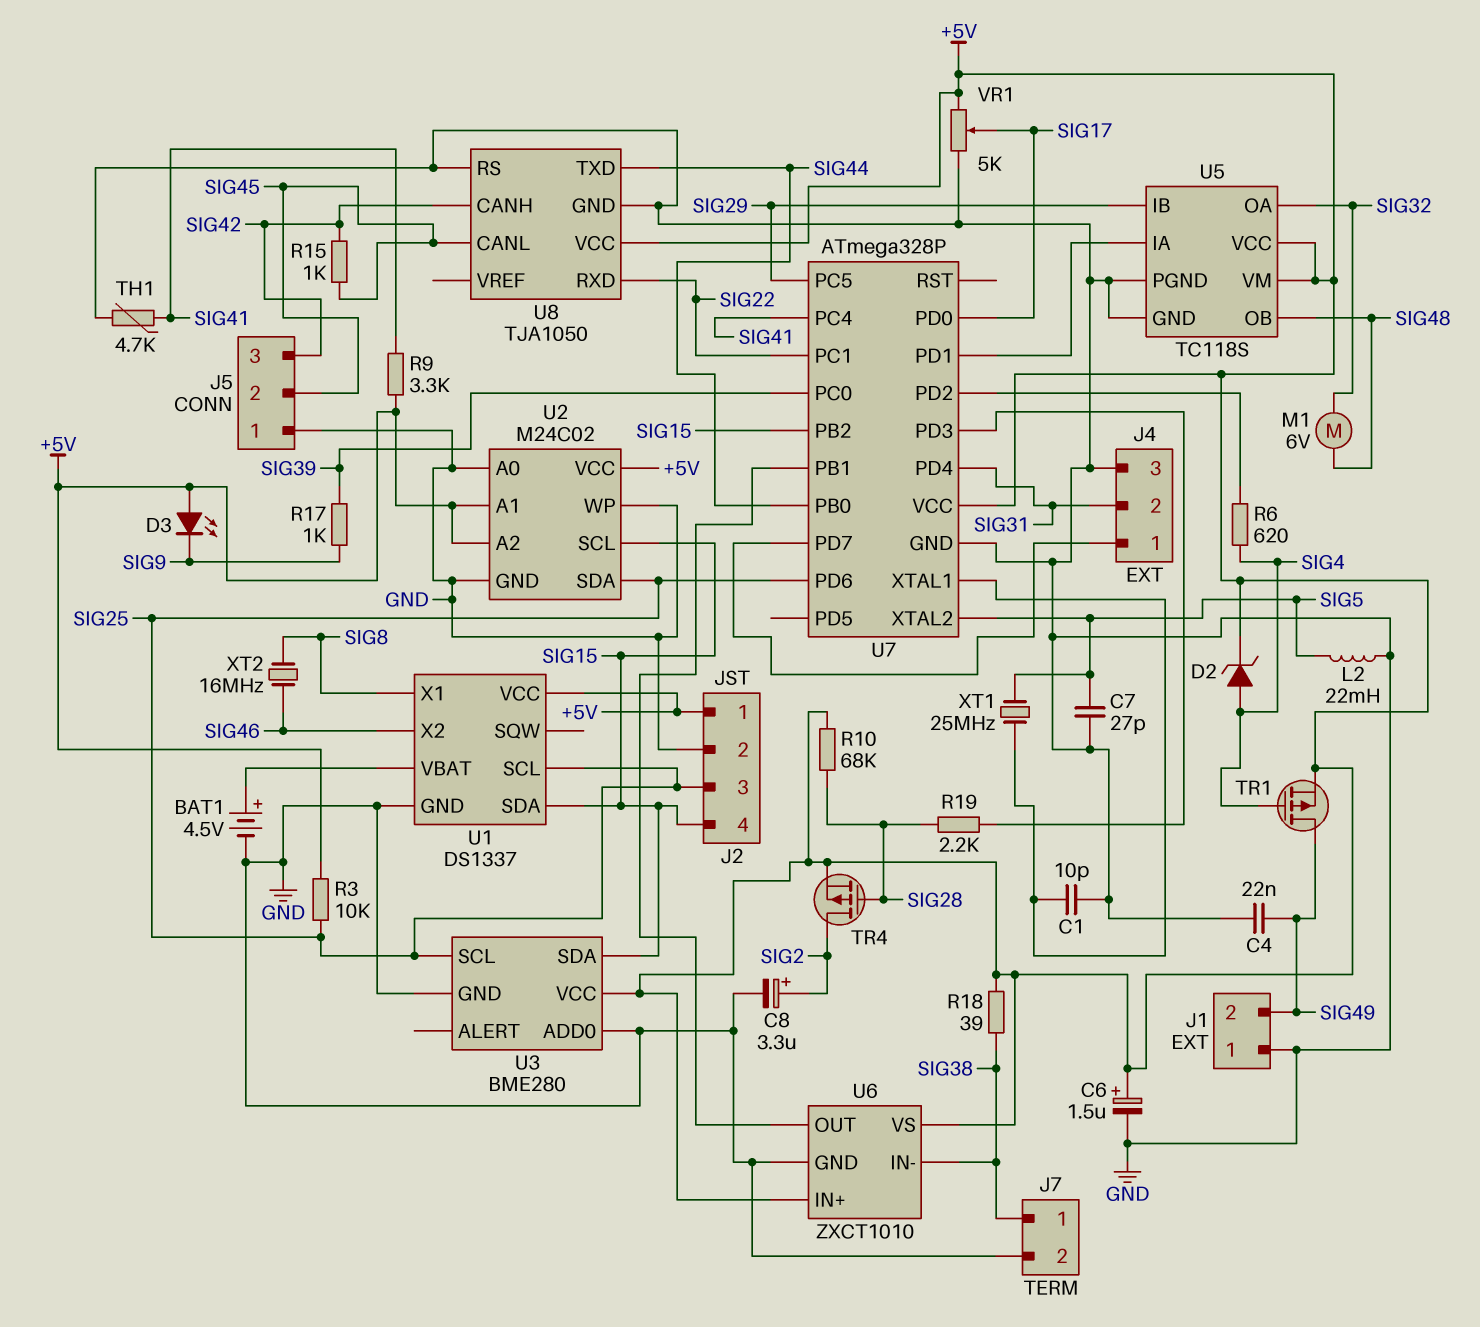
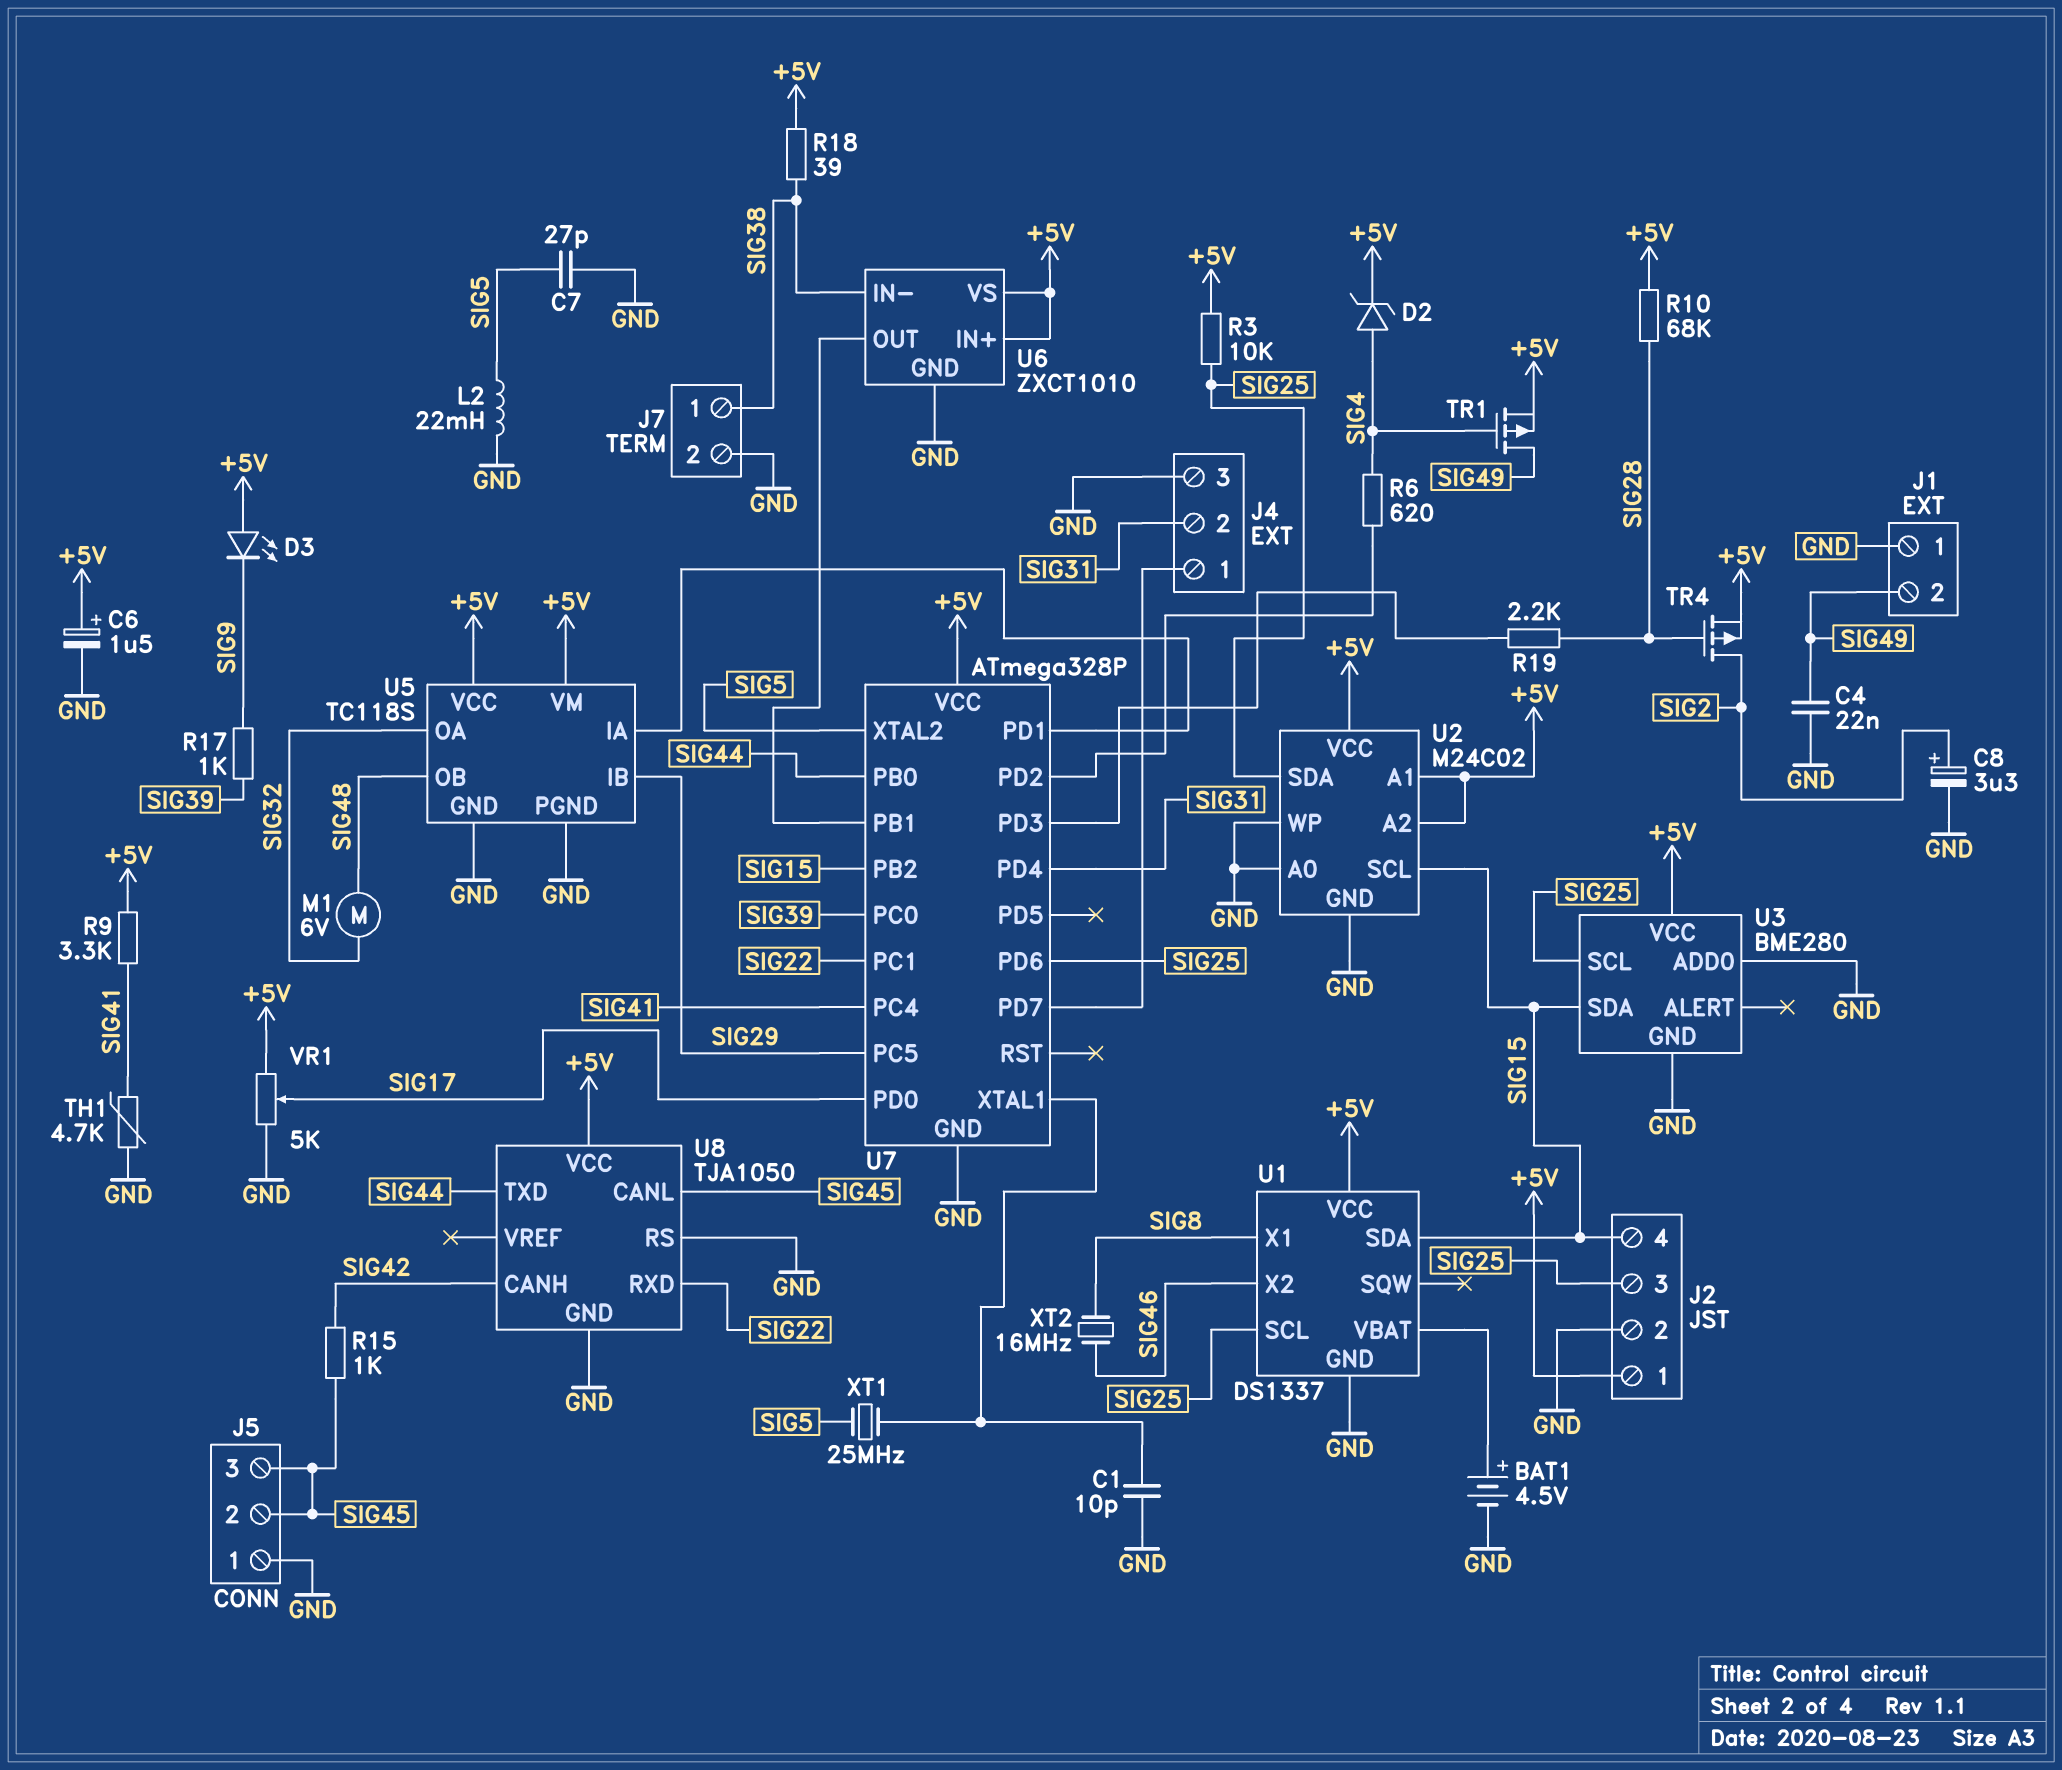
J5 pin 3: SIG42 -> SIG45

